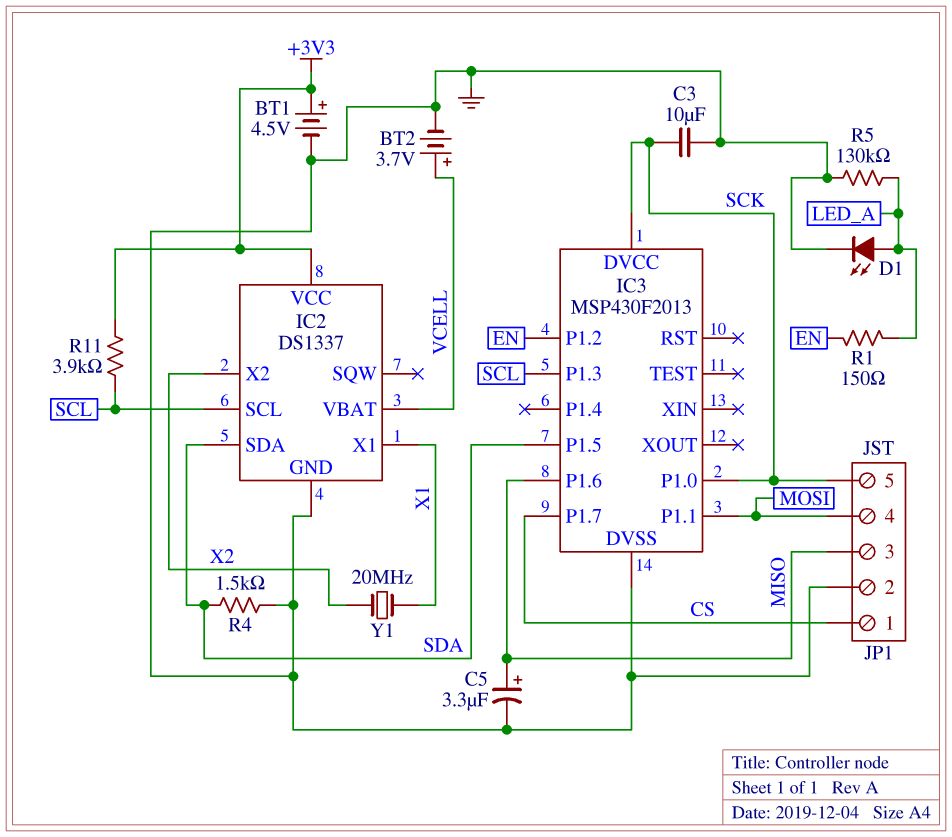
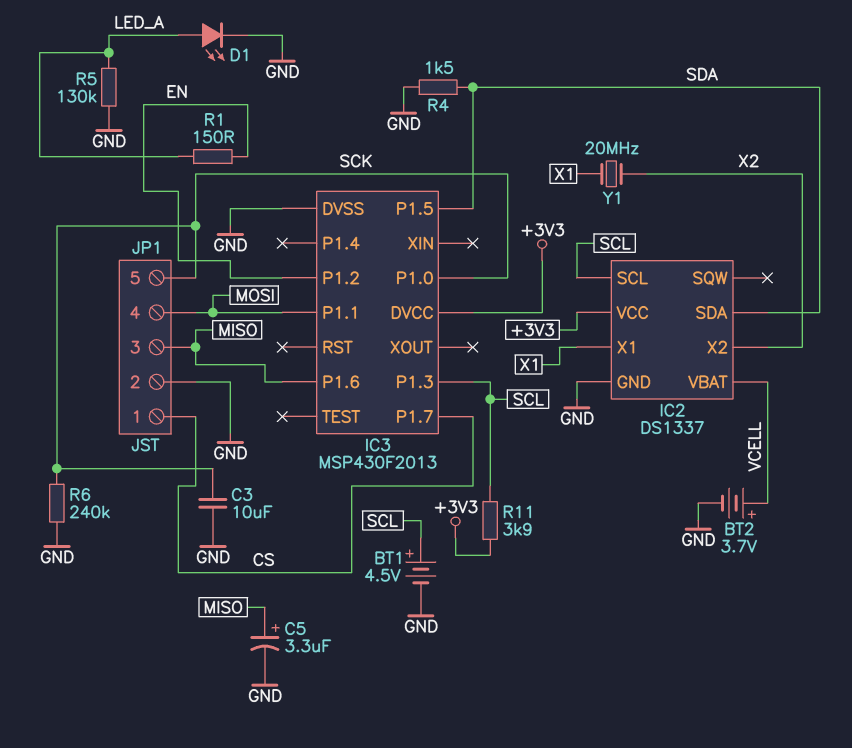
BT1: 4.5V (plus +3V3, minus GND) -> 4.5V (plus SCL, minus GND)
IC3 pin DVCC: SCK -> +3V3
R6: none -> 240k (GND, SCK)

